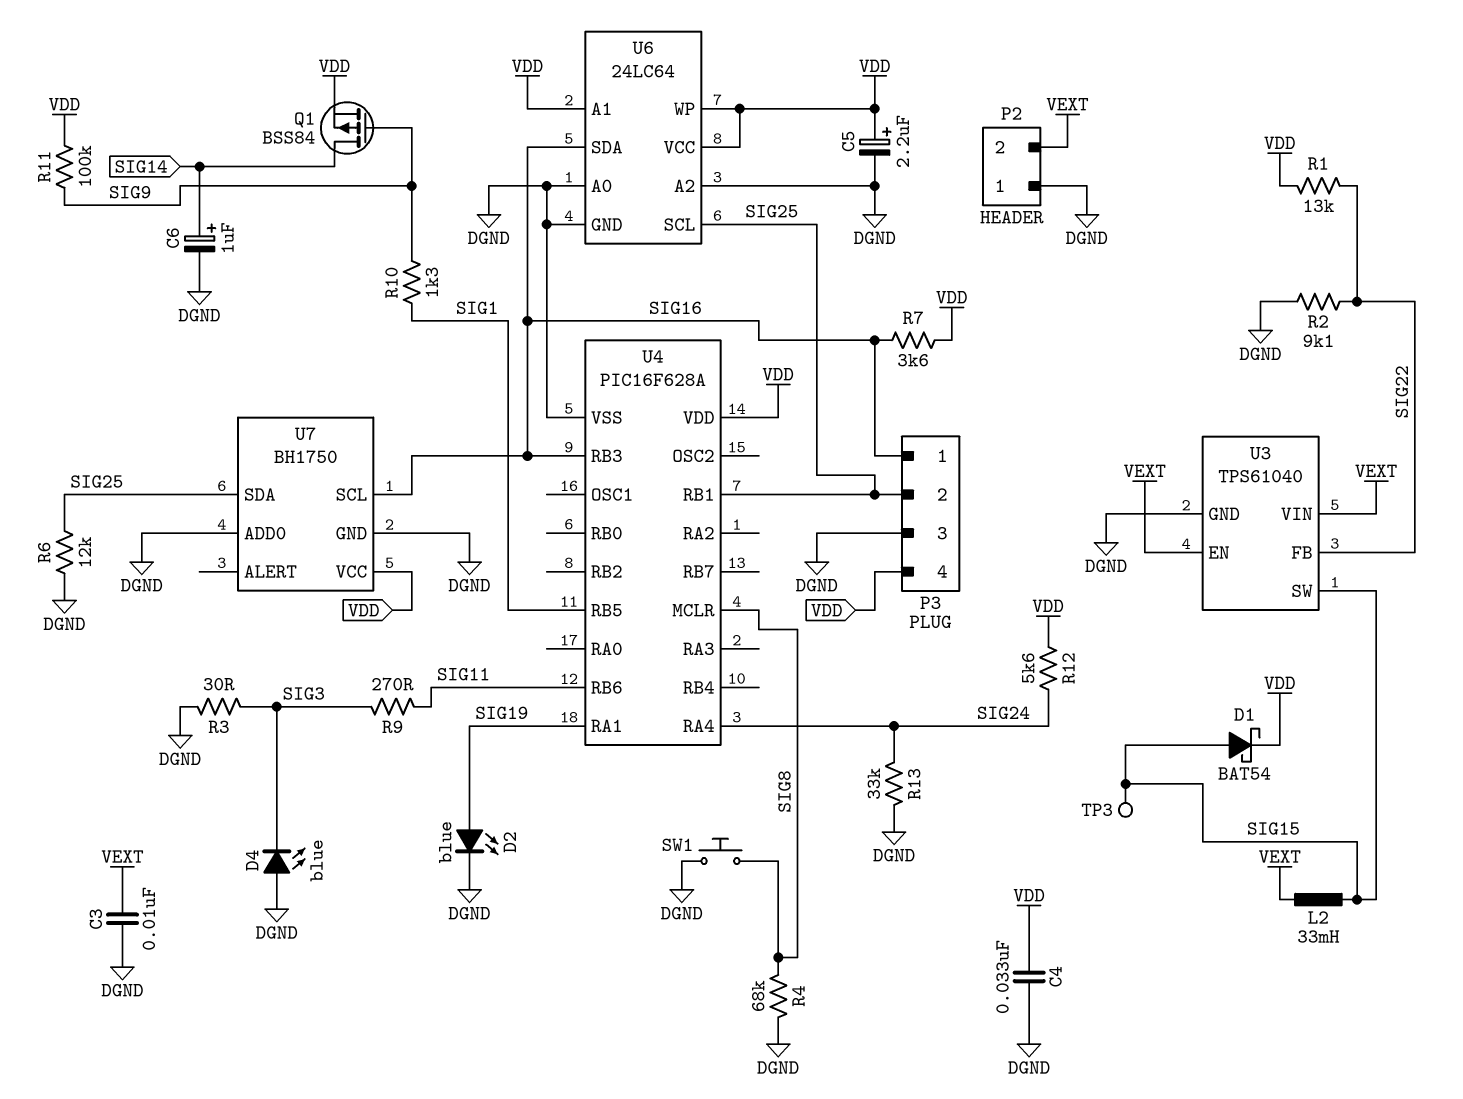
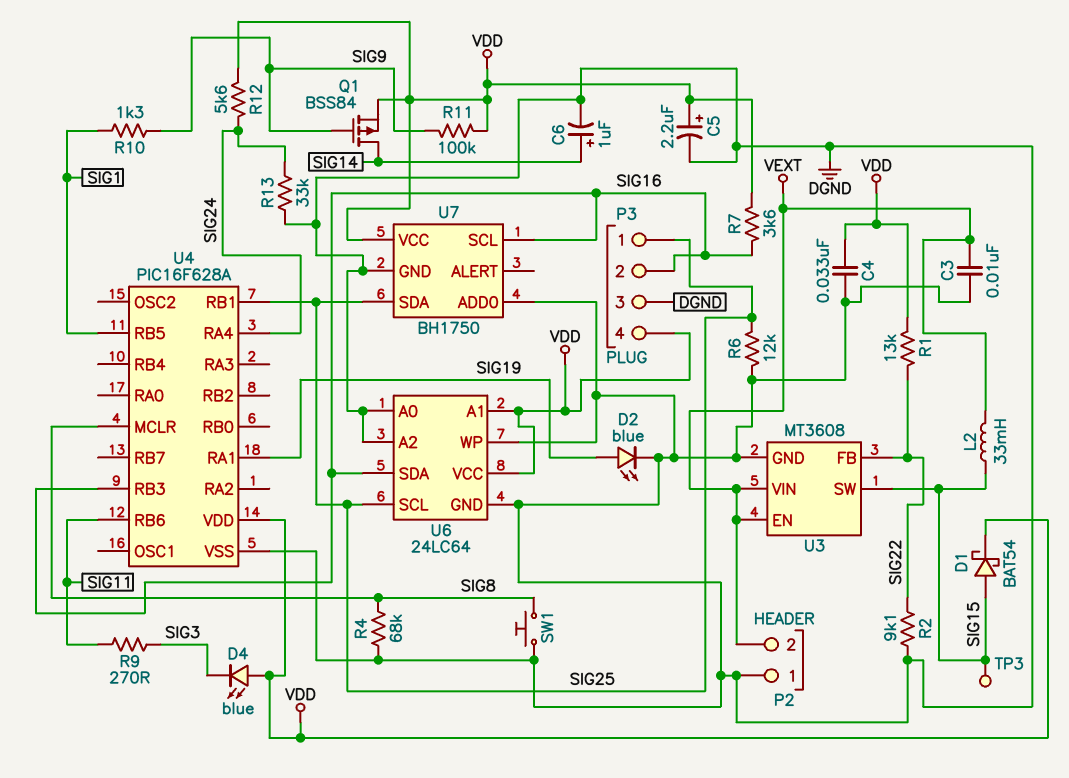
D4: LED blue (A DGND, K SIG3) -> LED blue (A VDD, K SIG3)
P3 pin 1: SIG16 -> SIG25
P3 pin 2: SIG25 -> SIG16
R3: 30 (DGND, SIG3) -> none
U3: TPS61040 -> MT3608
U6 pin WP: VDD -> DGND

